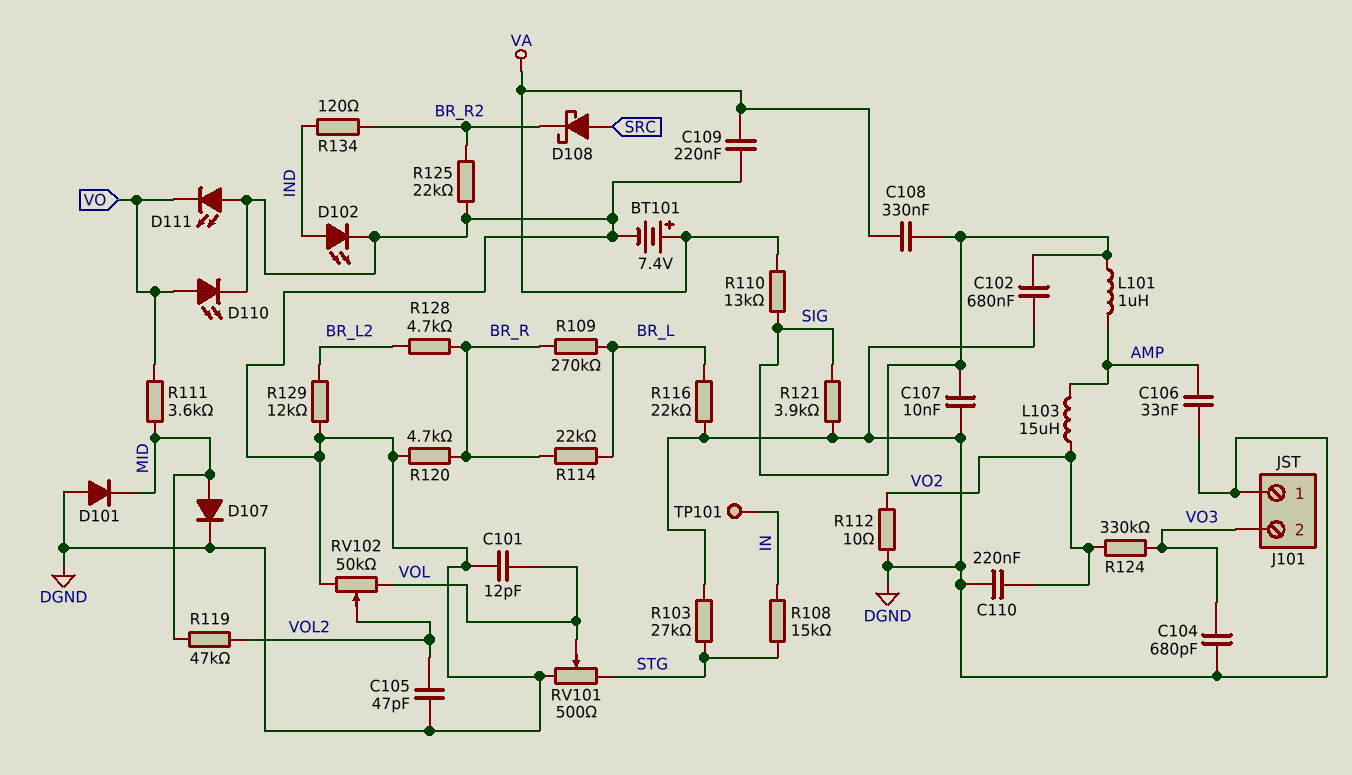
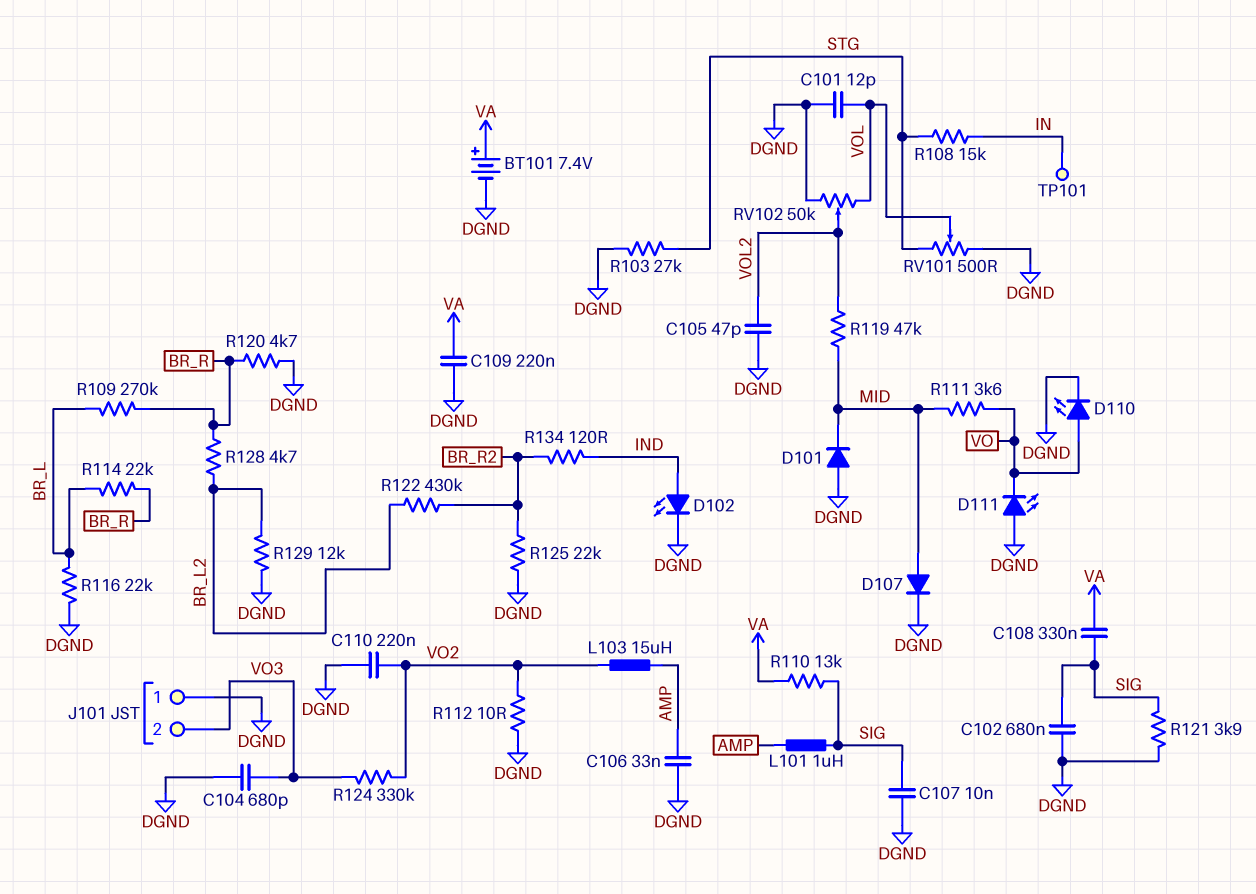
D108: schottky (A SRC, K BR_R2) -> none
R122: none -> 430k (BR_L2, BR_R2)

